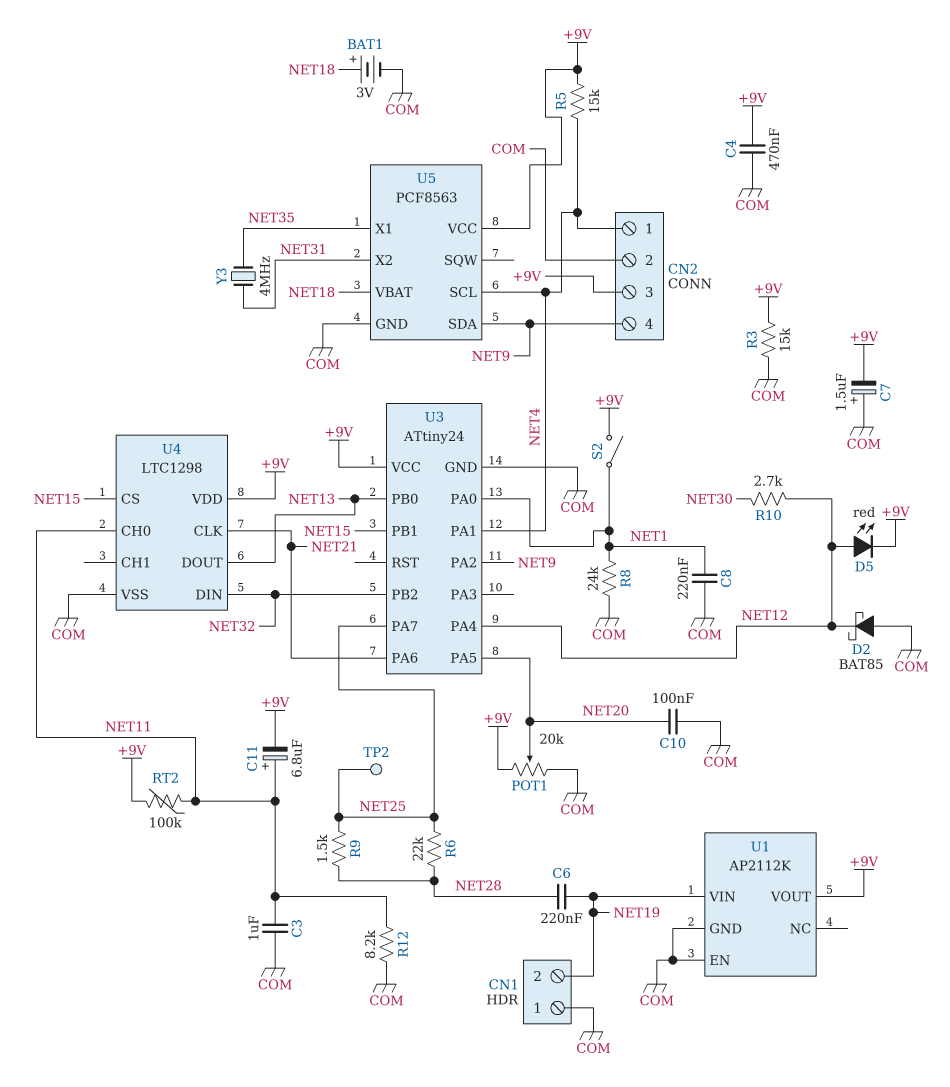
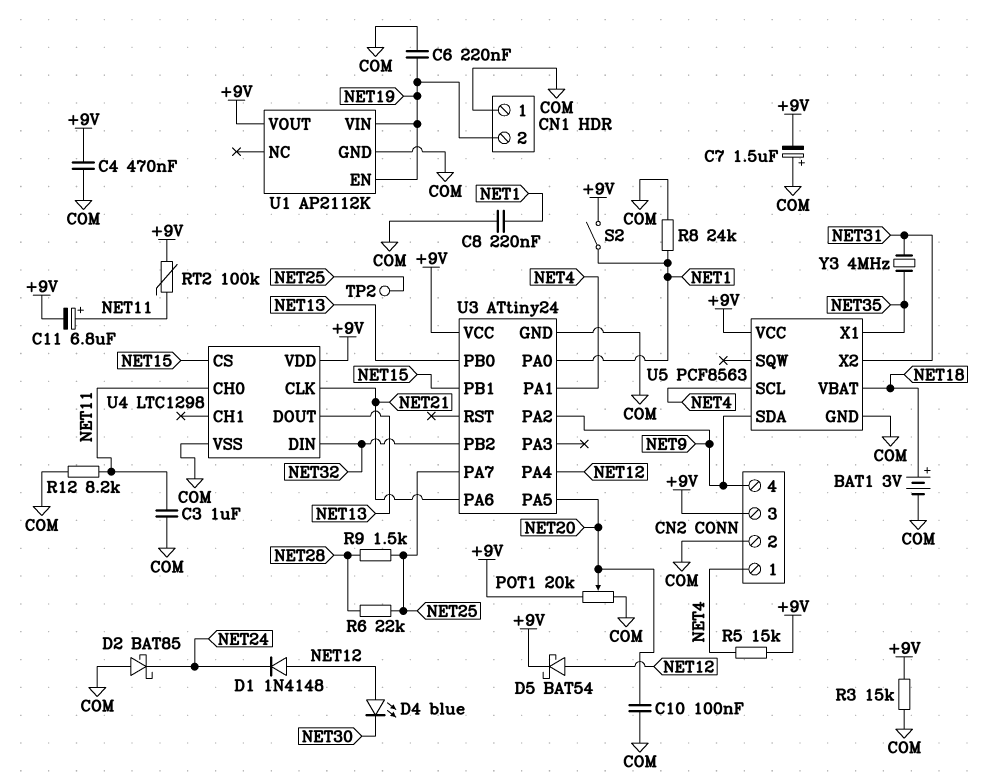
C6: 220nF (NET19, NET28) -> 220nF (COM, NET19)
D1: none -> diode 1N4148 (A NET12, K NET24)
D2: schottky BAT85 (A COM, K NET12) -> schottky BAT85 (A COM, K NET24)
D4: none -> LED blue (A NET12, K NET30)
D5: LED red (A NET12, K +9V) -> schottky BAT54 (A NET12, K +9V)
R10: 2.7k (NET12, NET30) -> none
U1 pin EN: COM -> NET19

